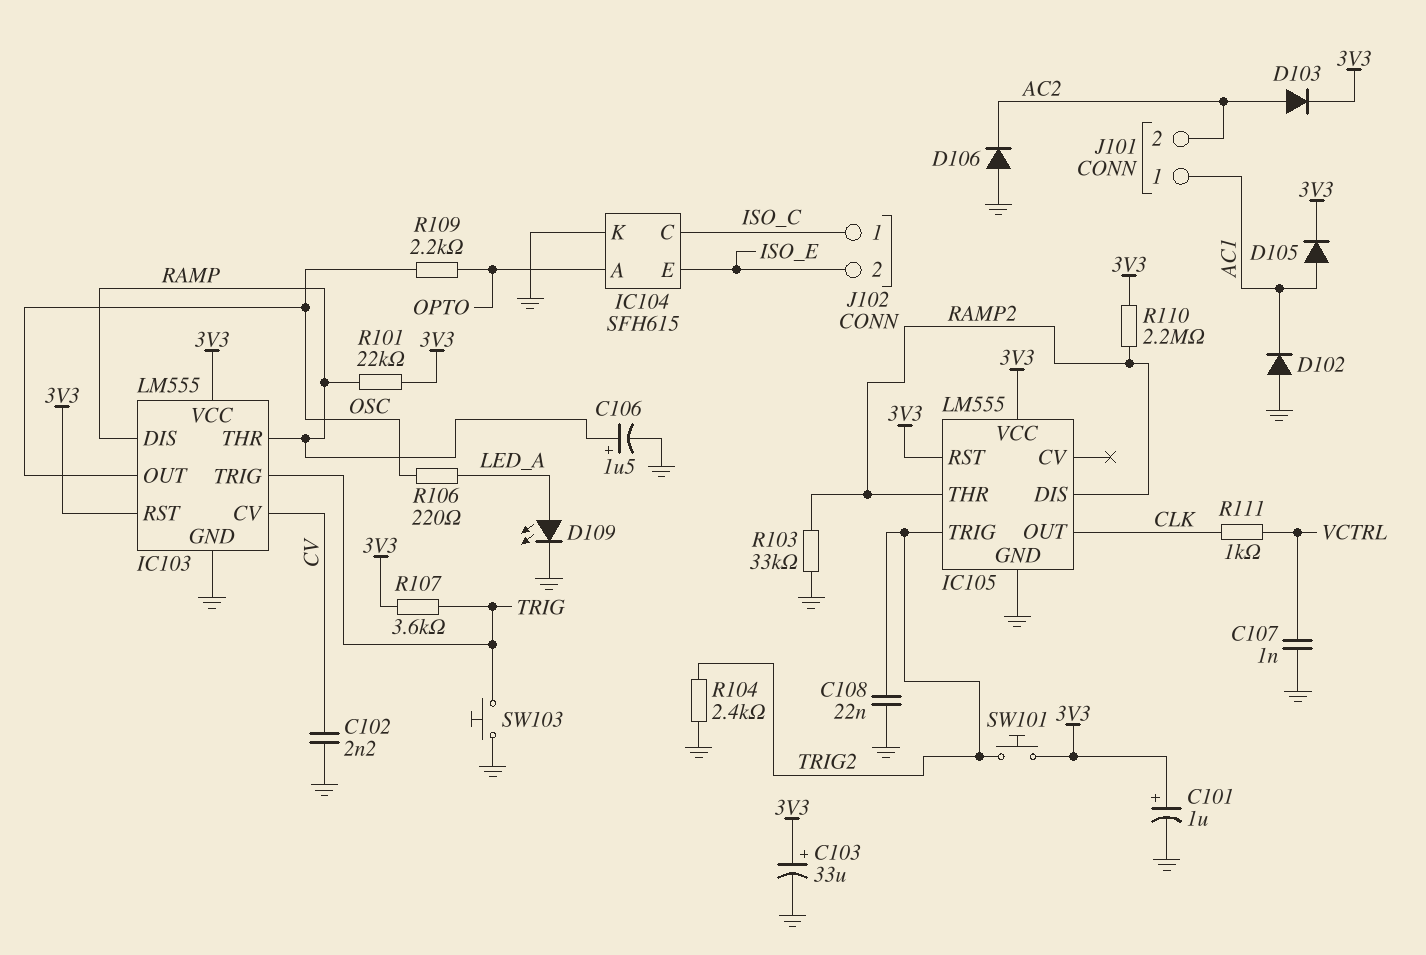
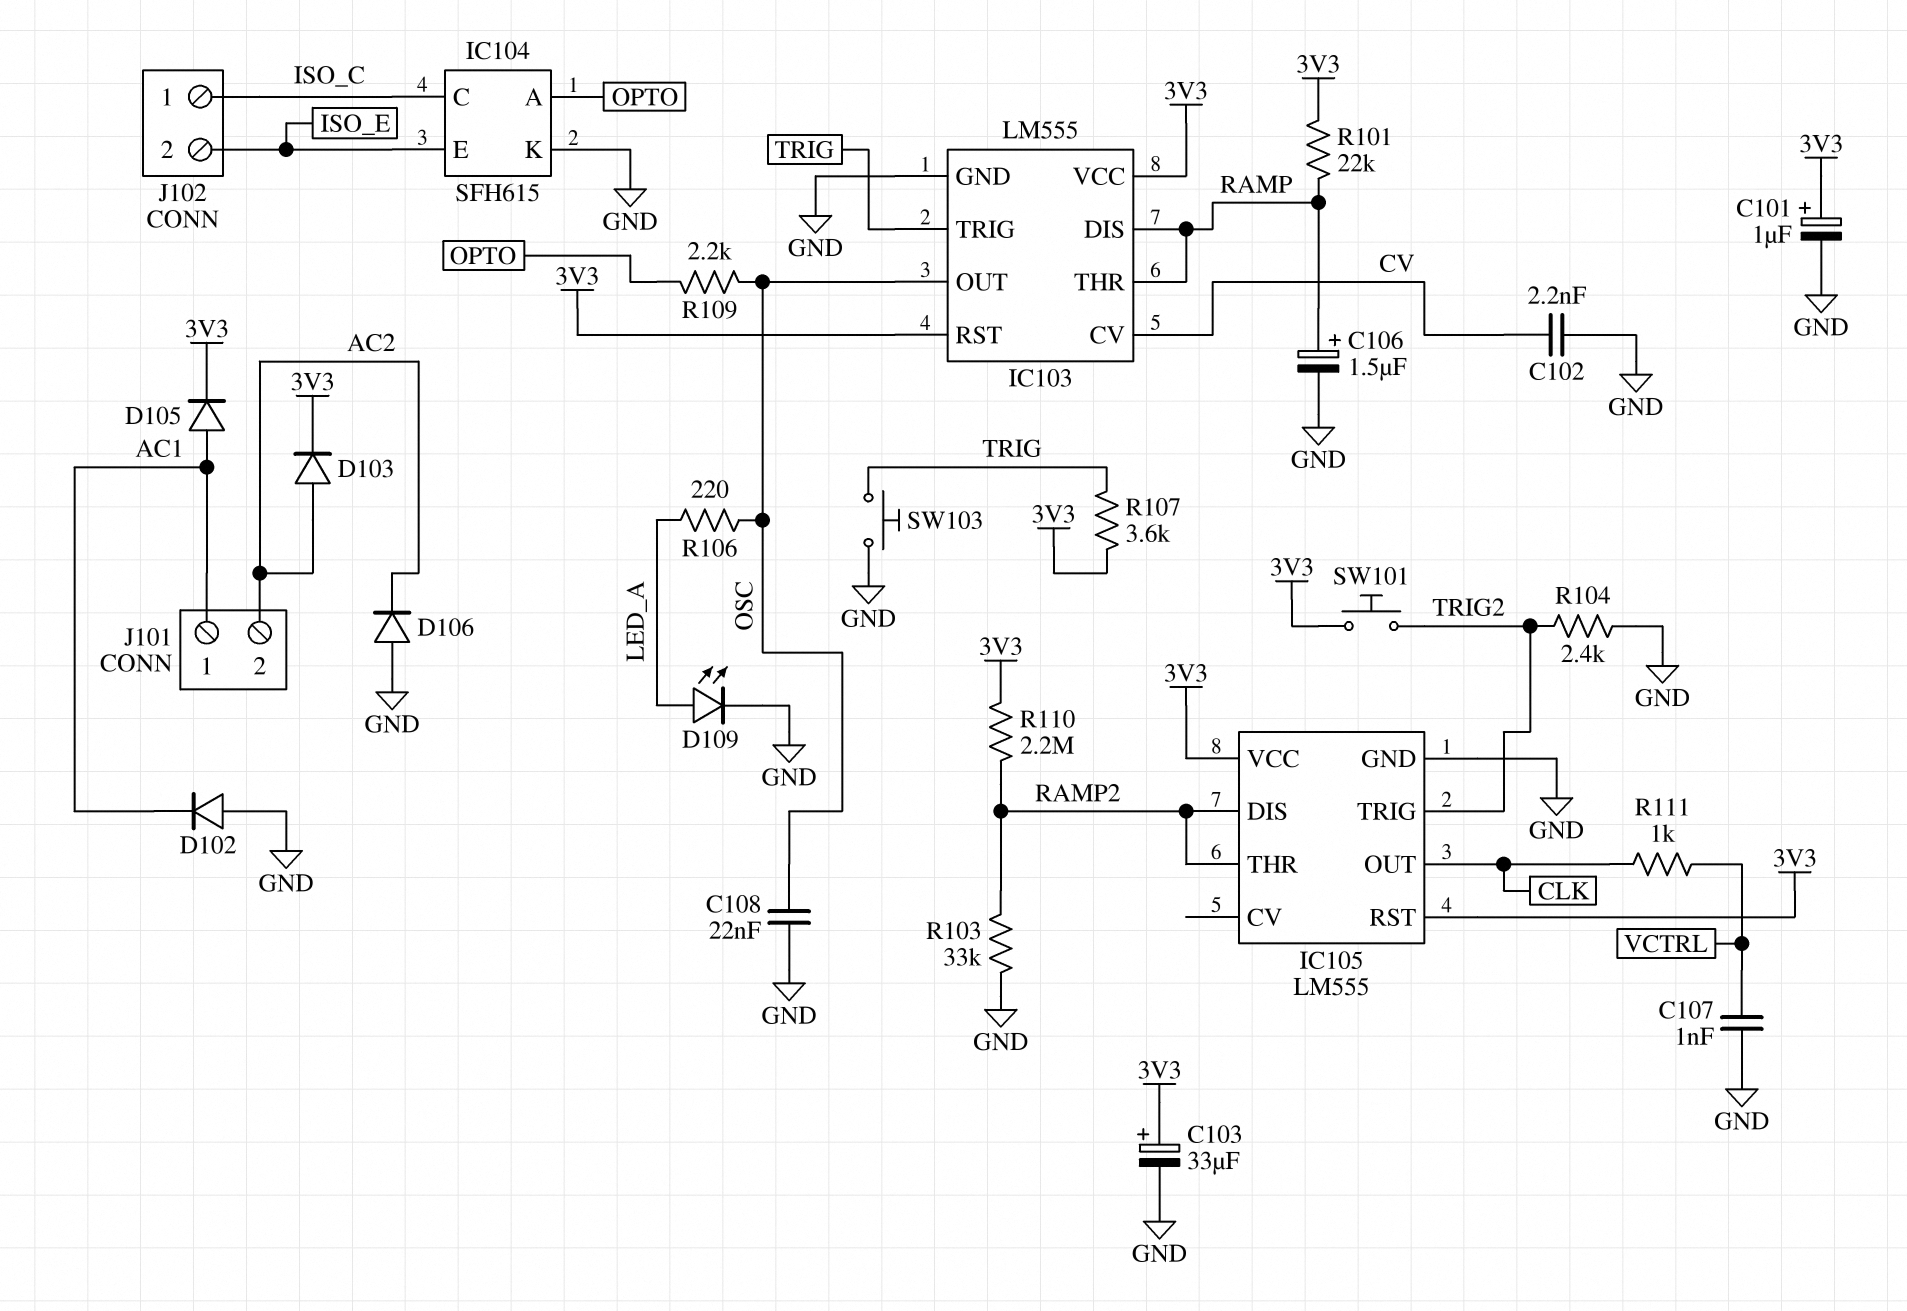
C108: 22nF (GND, TRIG2) -> 22nF (GND, OSC)

